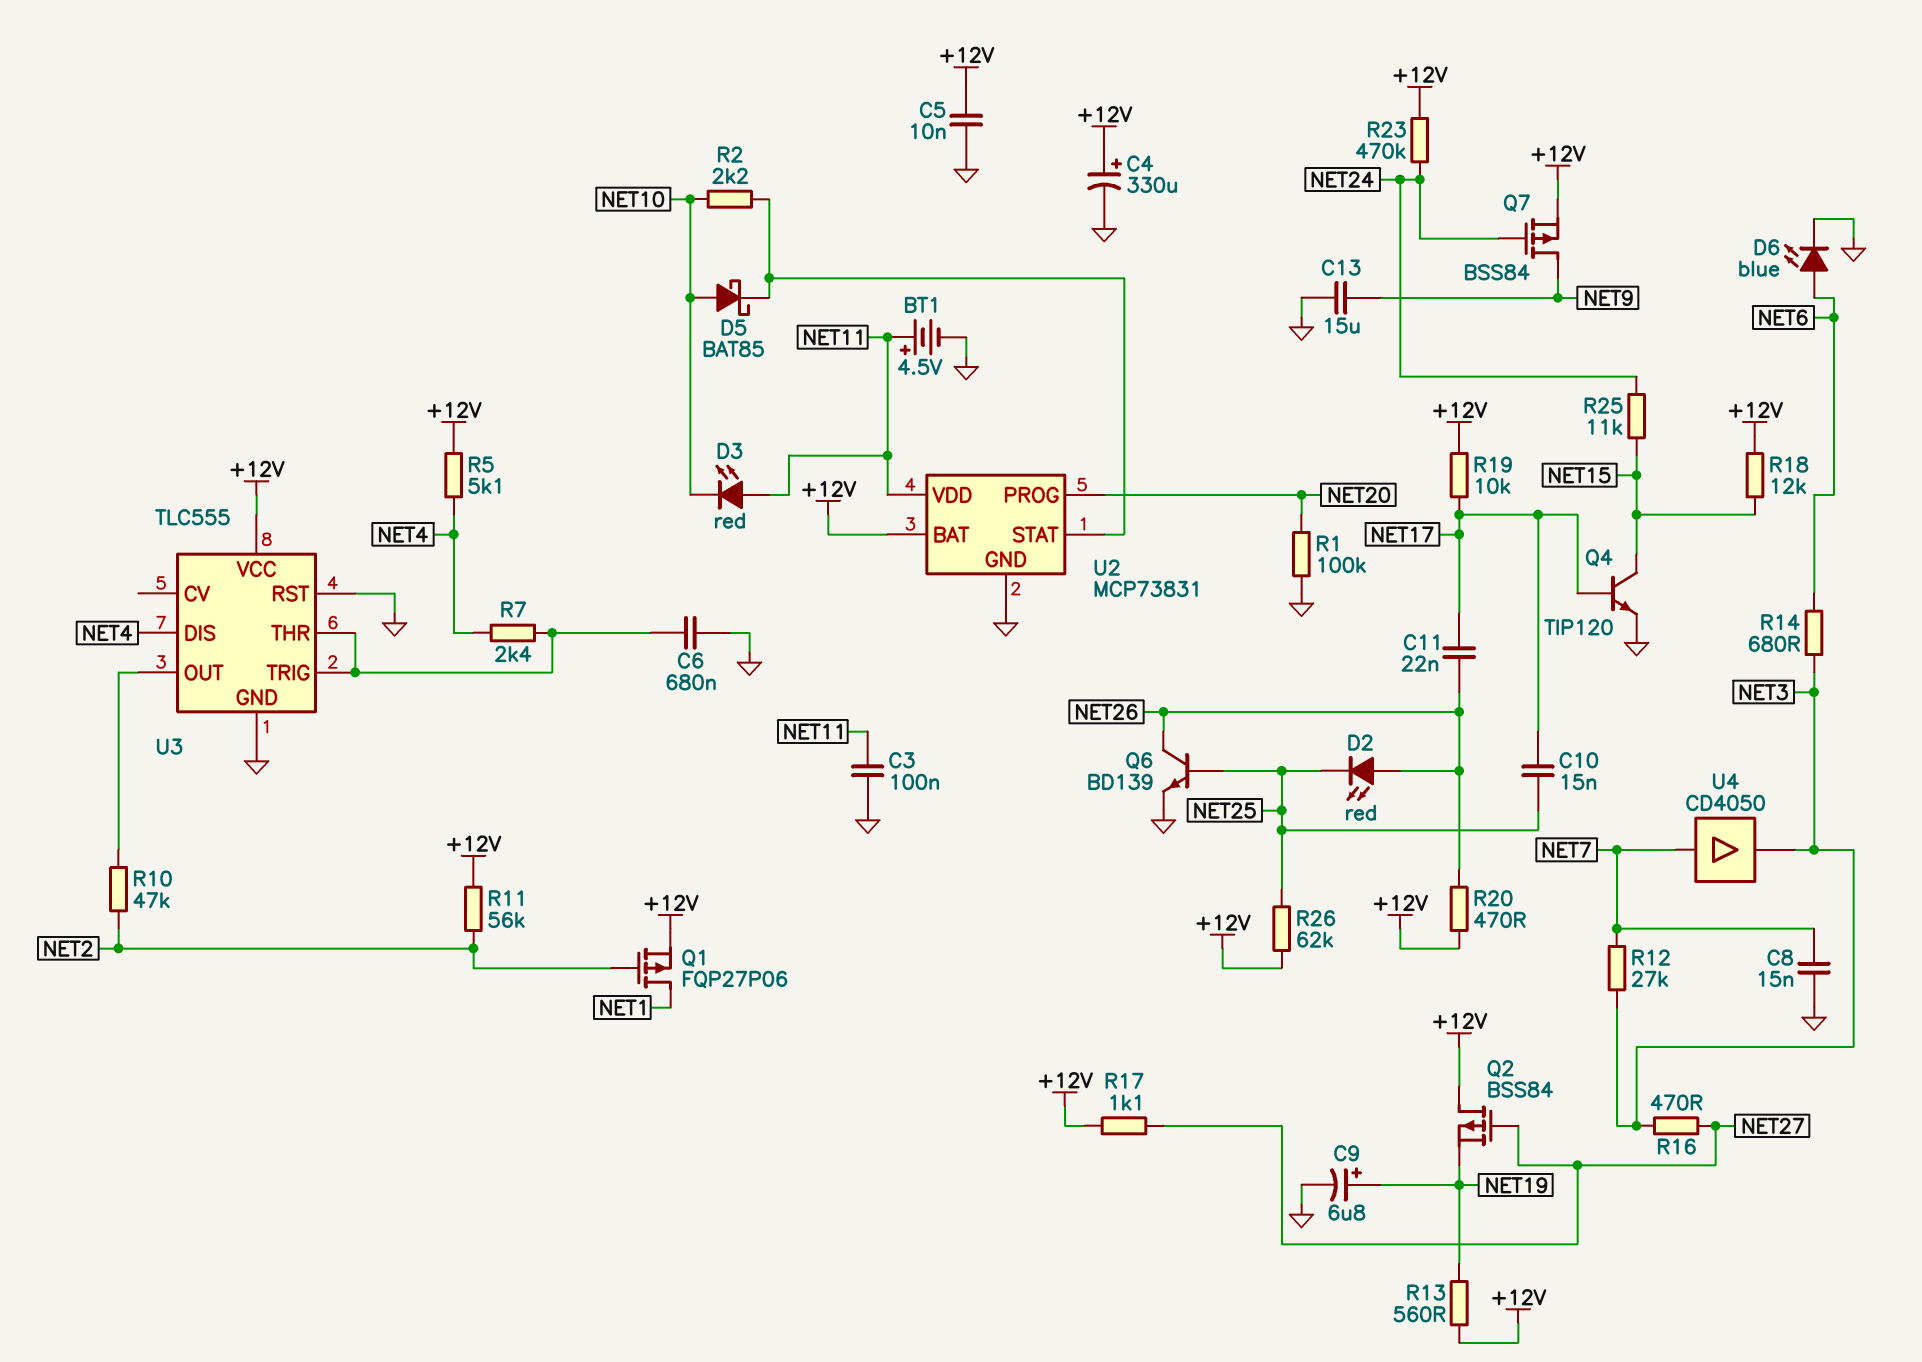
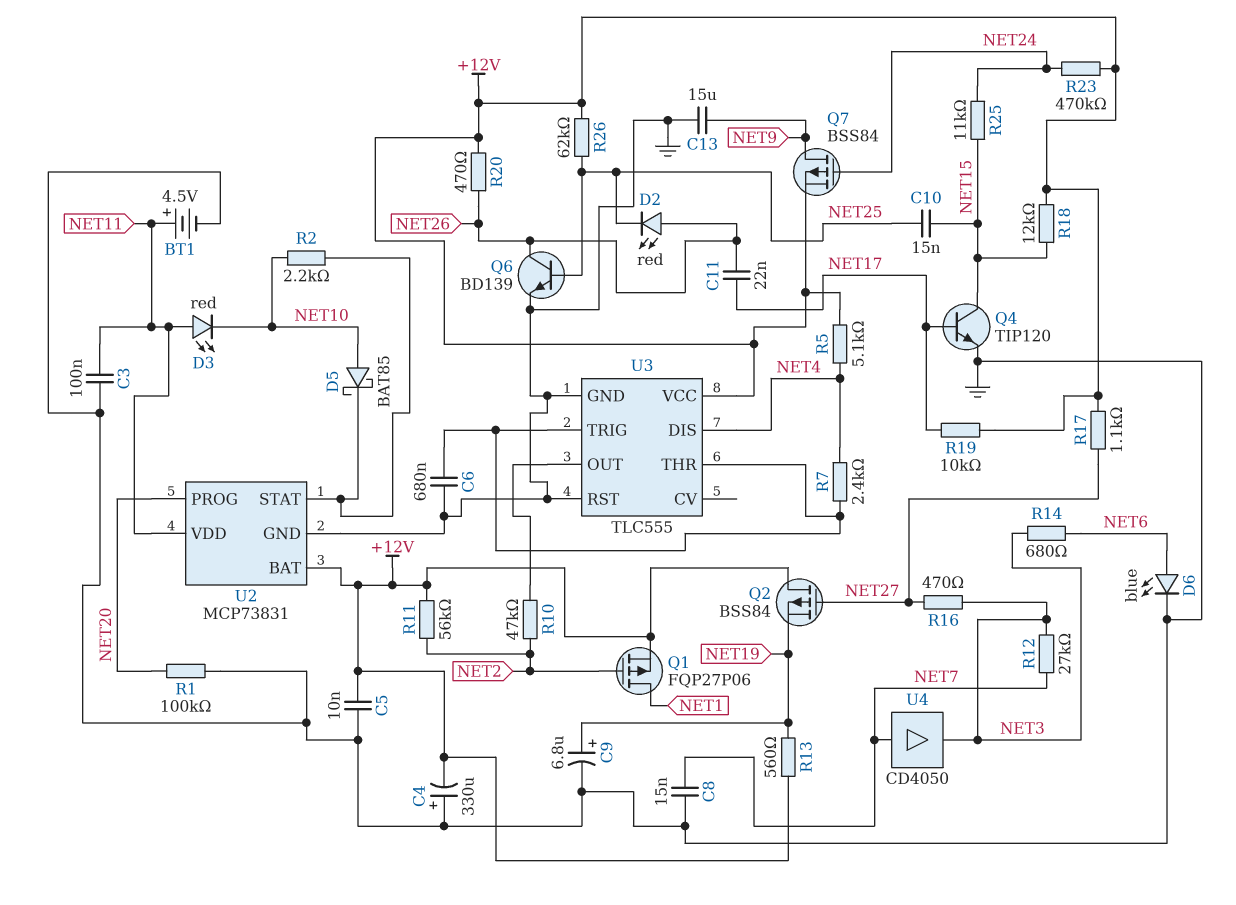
C4: 330uF (plus +12V, minus GND) -> 330uF (plus GND, minus +12V)
C10: 15nF (NET17, NET25) -> 15nF (NET15, NET25)

